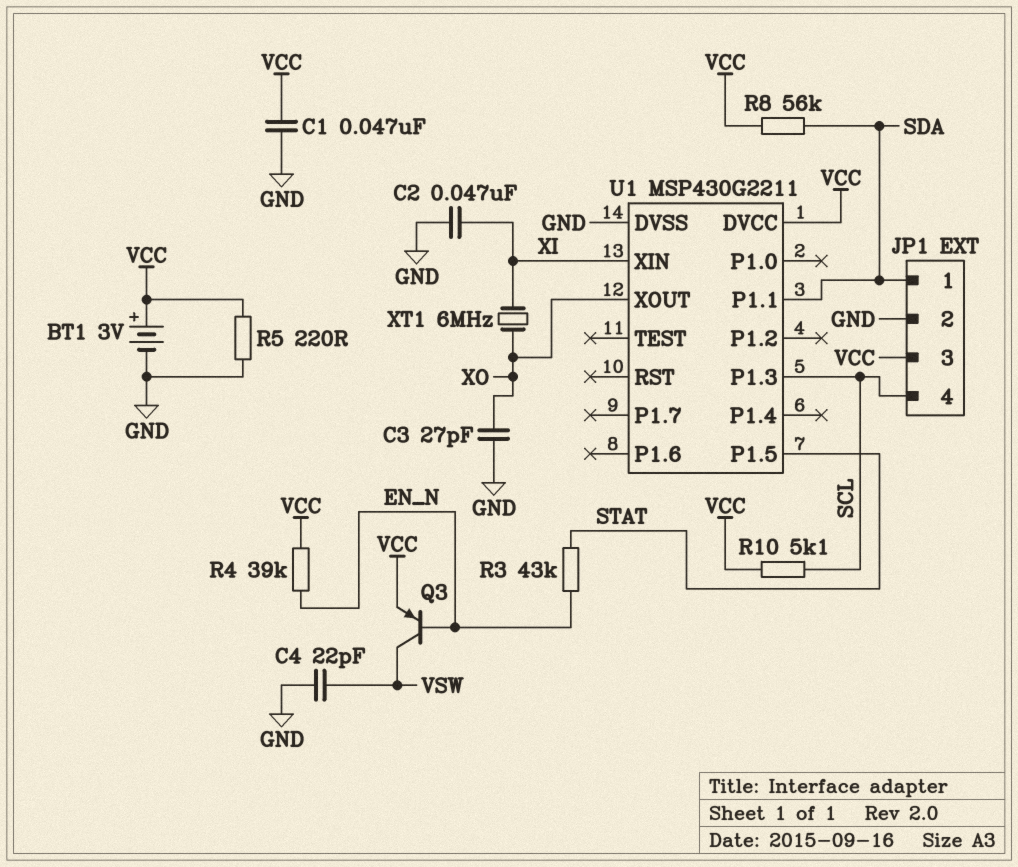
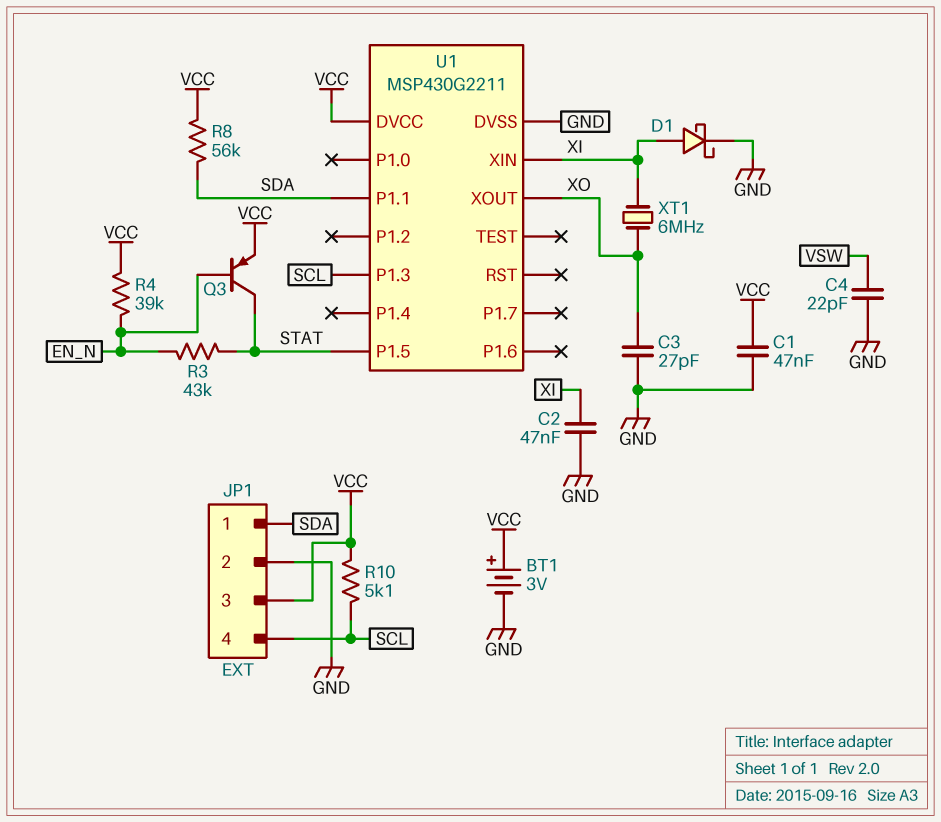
D1: none -> schottky (A XI, K GND)
Q3: PNP (B EN_N, C VSW, E VCC) -> PNP (B EN_N, C STAT, E VCC)
R5: 220 (GND, VCC) -> none

